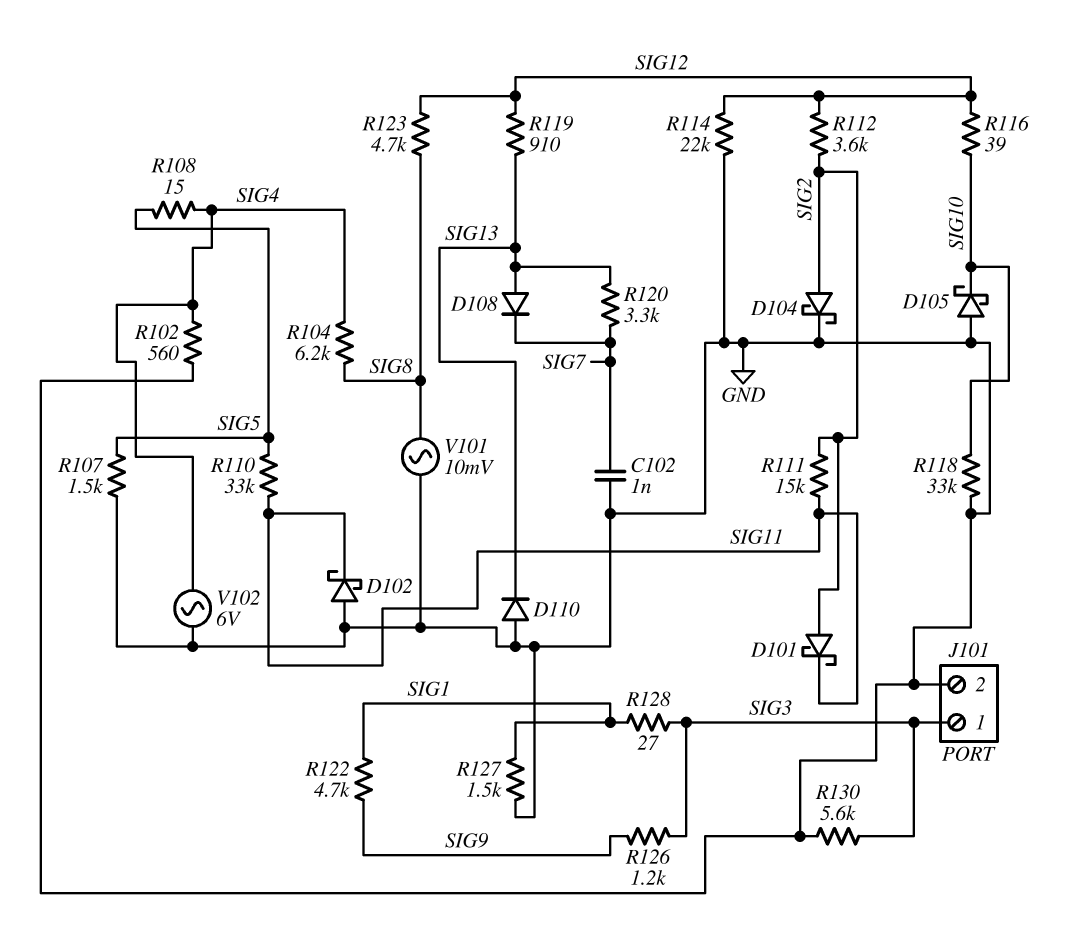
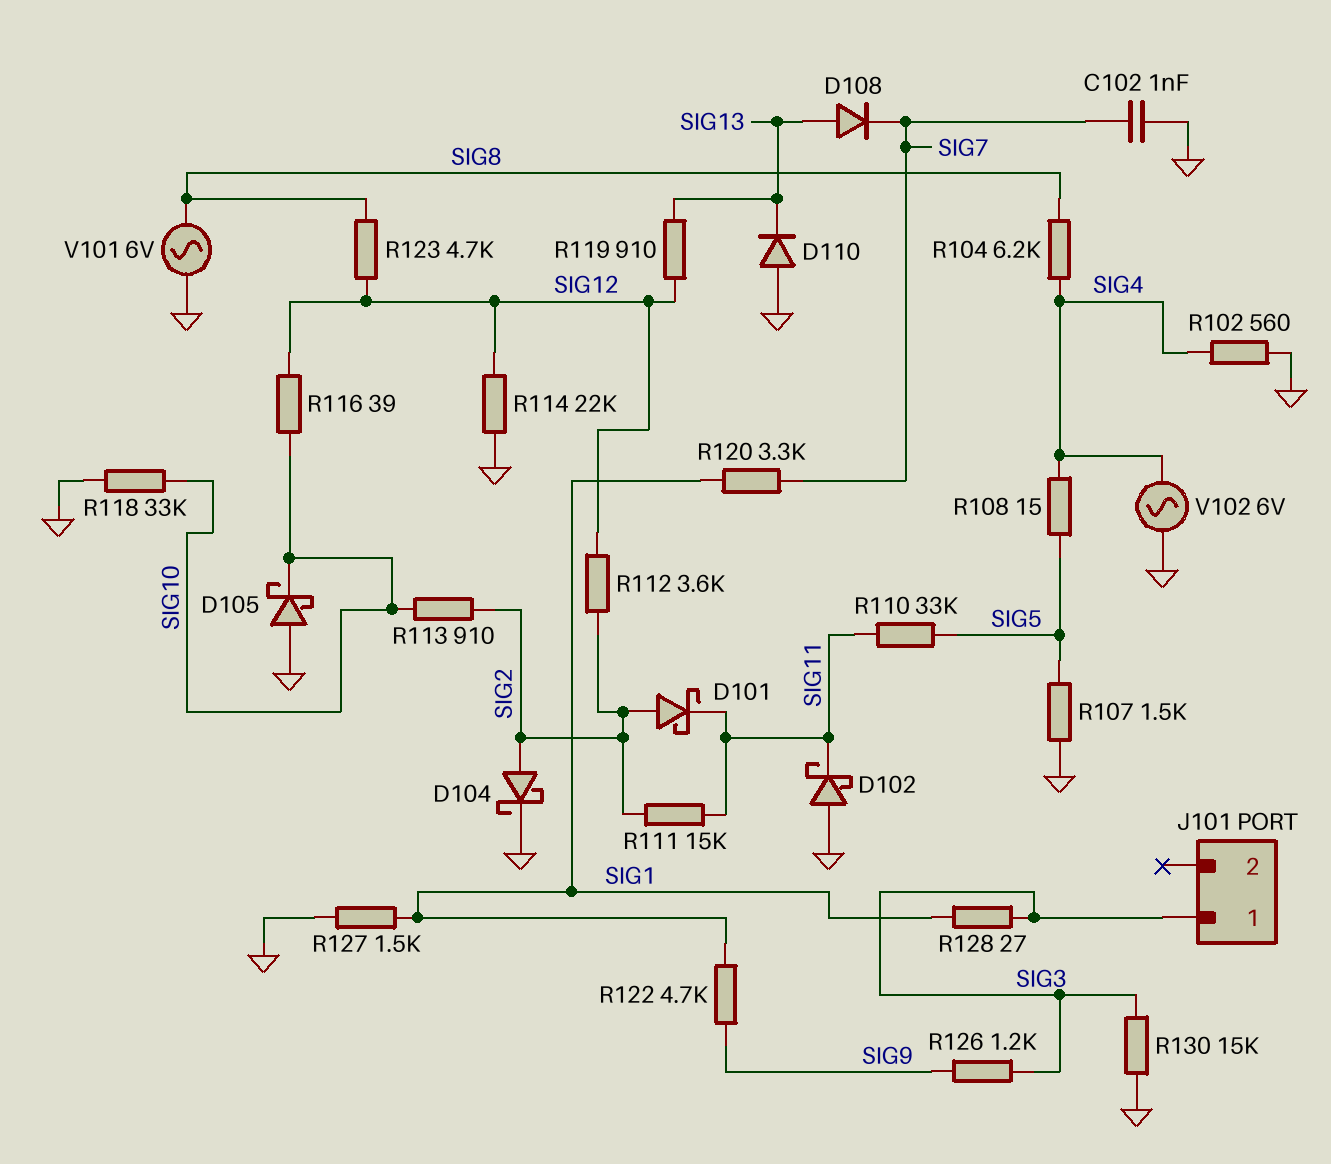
J101 pin 2: GND -> none
R113: none -> 910 (SIG2, SIG10)
R120: 3.3k (SIG7, SIG13) -> 3.3k (SIG1, SIG7)
R130: 5.6k (GND, SIG3) -> 15k (GND, SIG3)
V101: AC 10mV (GND, SIG8) -> AC 6V (GND, SIG8)

